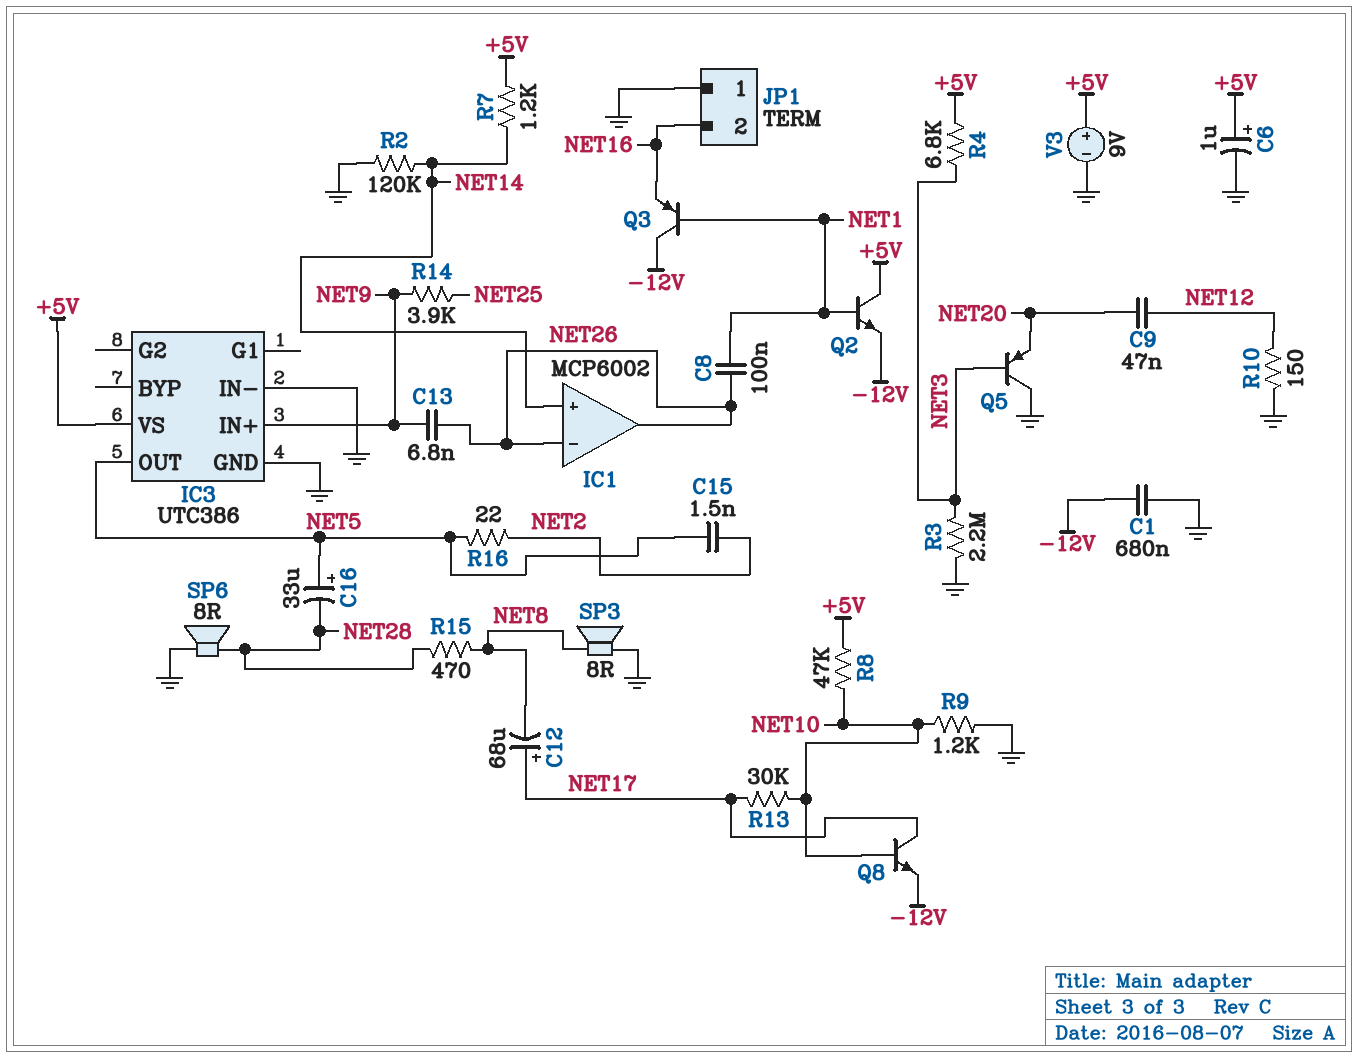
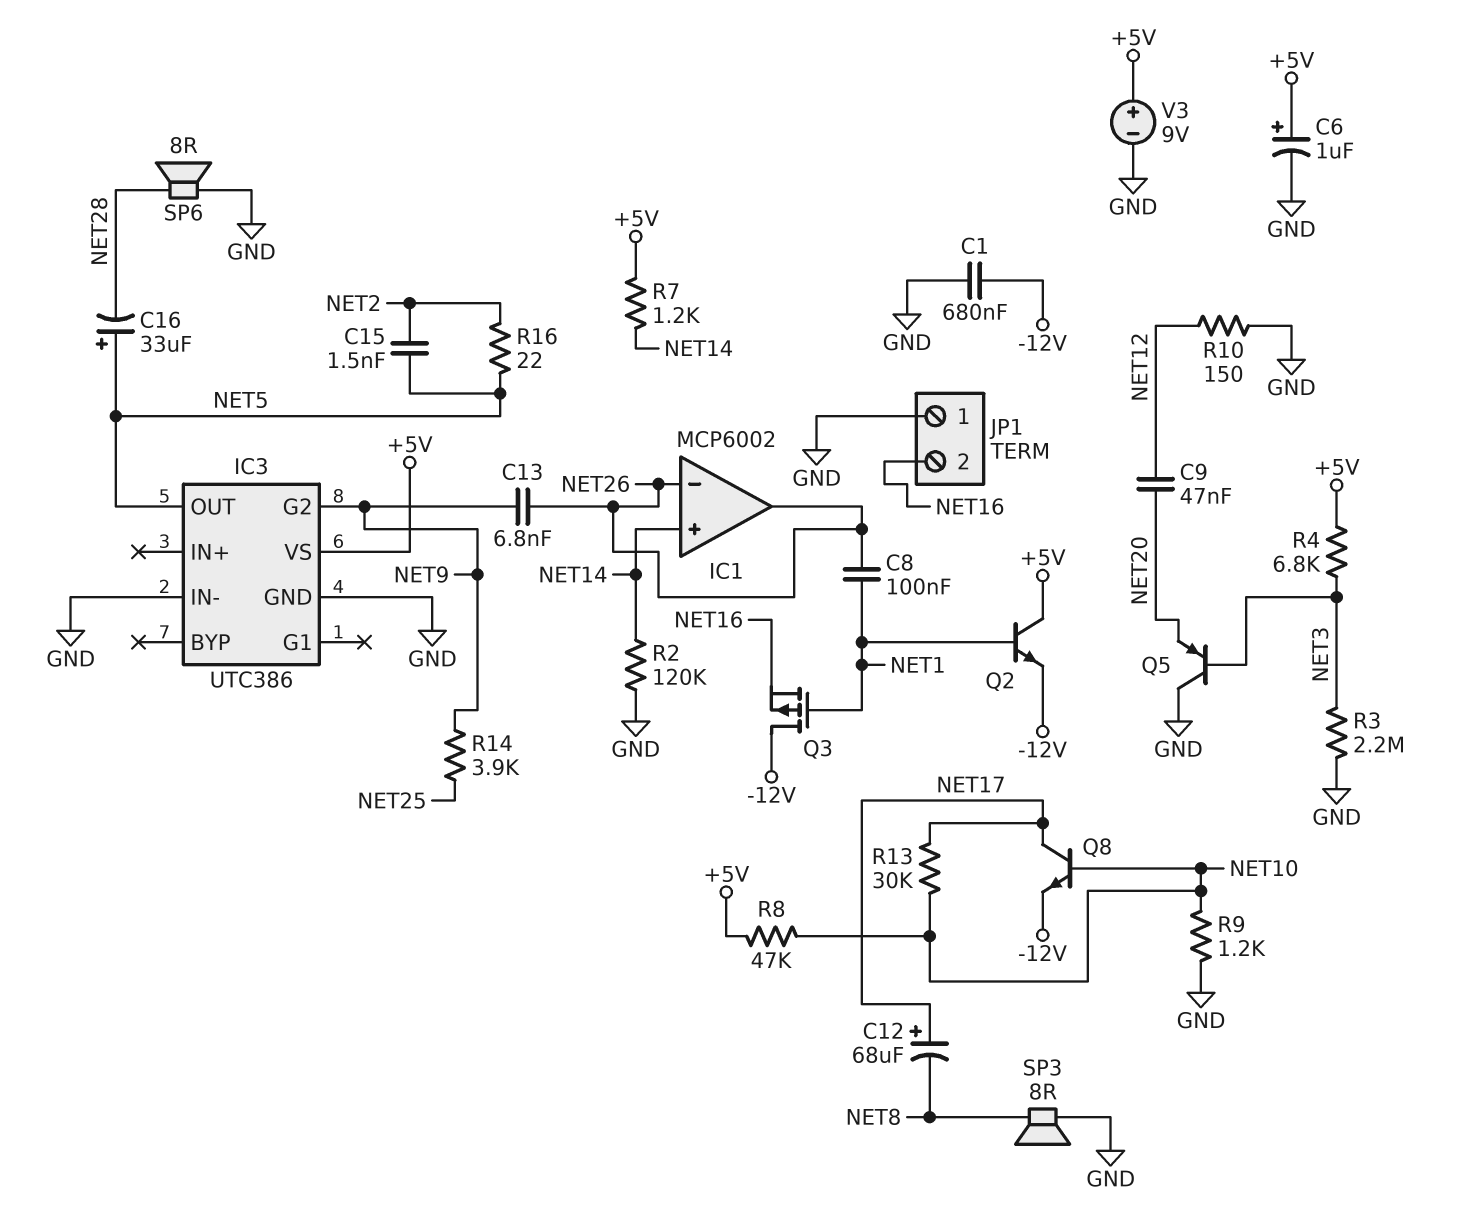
IC3 pin G2: none -> NET9
IC3 pin IN+: NET9 -> none
Q3: PNP (B NET1, C -12V, E NET16) -> PMOS (G NET1, D -12V, S NET16)
R15: 470 (NET8, NET28) -> none

